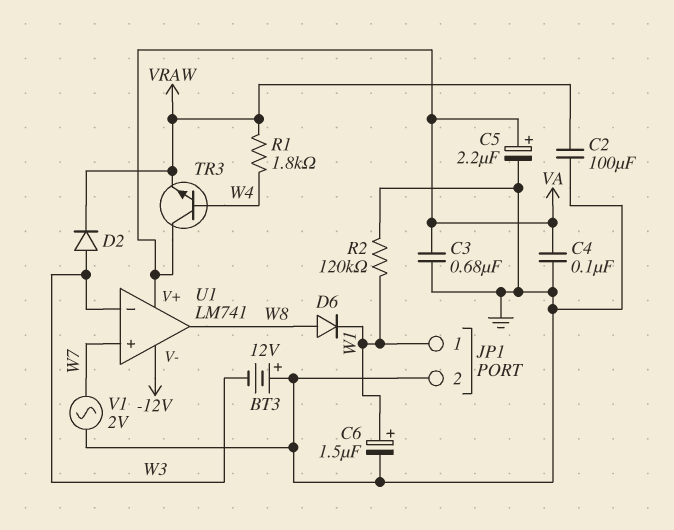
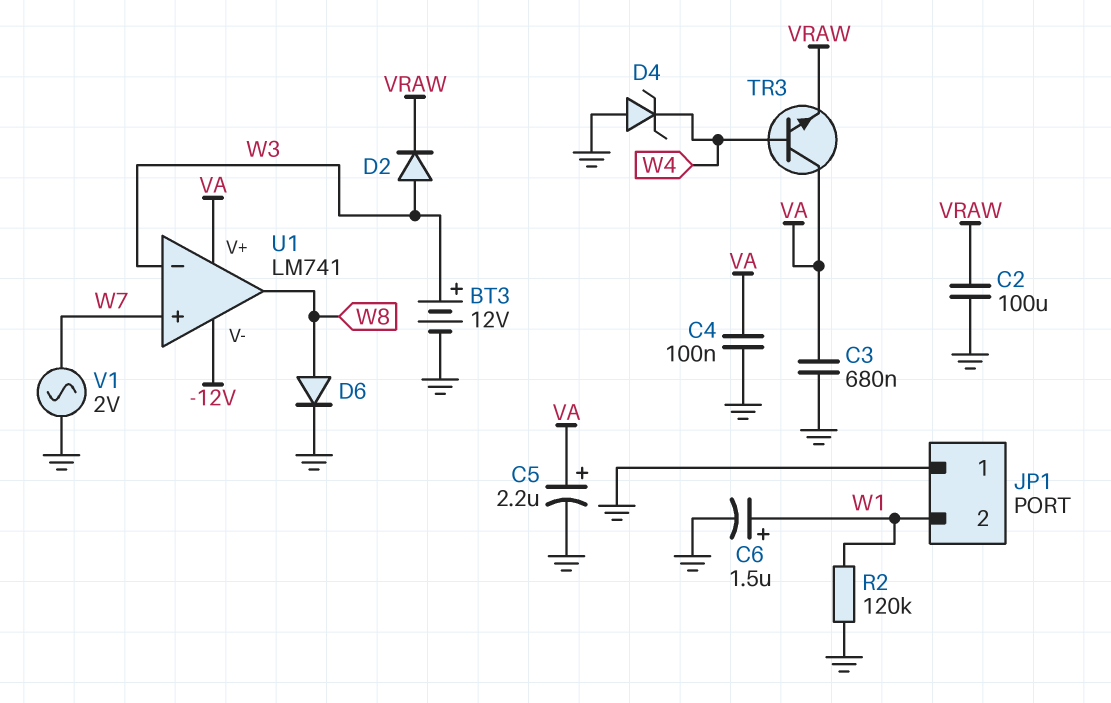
BT3: 12V (plus GND, minus W3) -> 12V (plus W3, minus GND)
D4: none -> zener (A GND, K W4)
D6: diode (A W8, K W1) -> diode (A W8, K GND)
JP1 pin 1: W1 -> GND
JP1 pin 2: GND -> W1
R1: 1.8k (VRAW, W4) -> none

